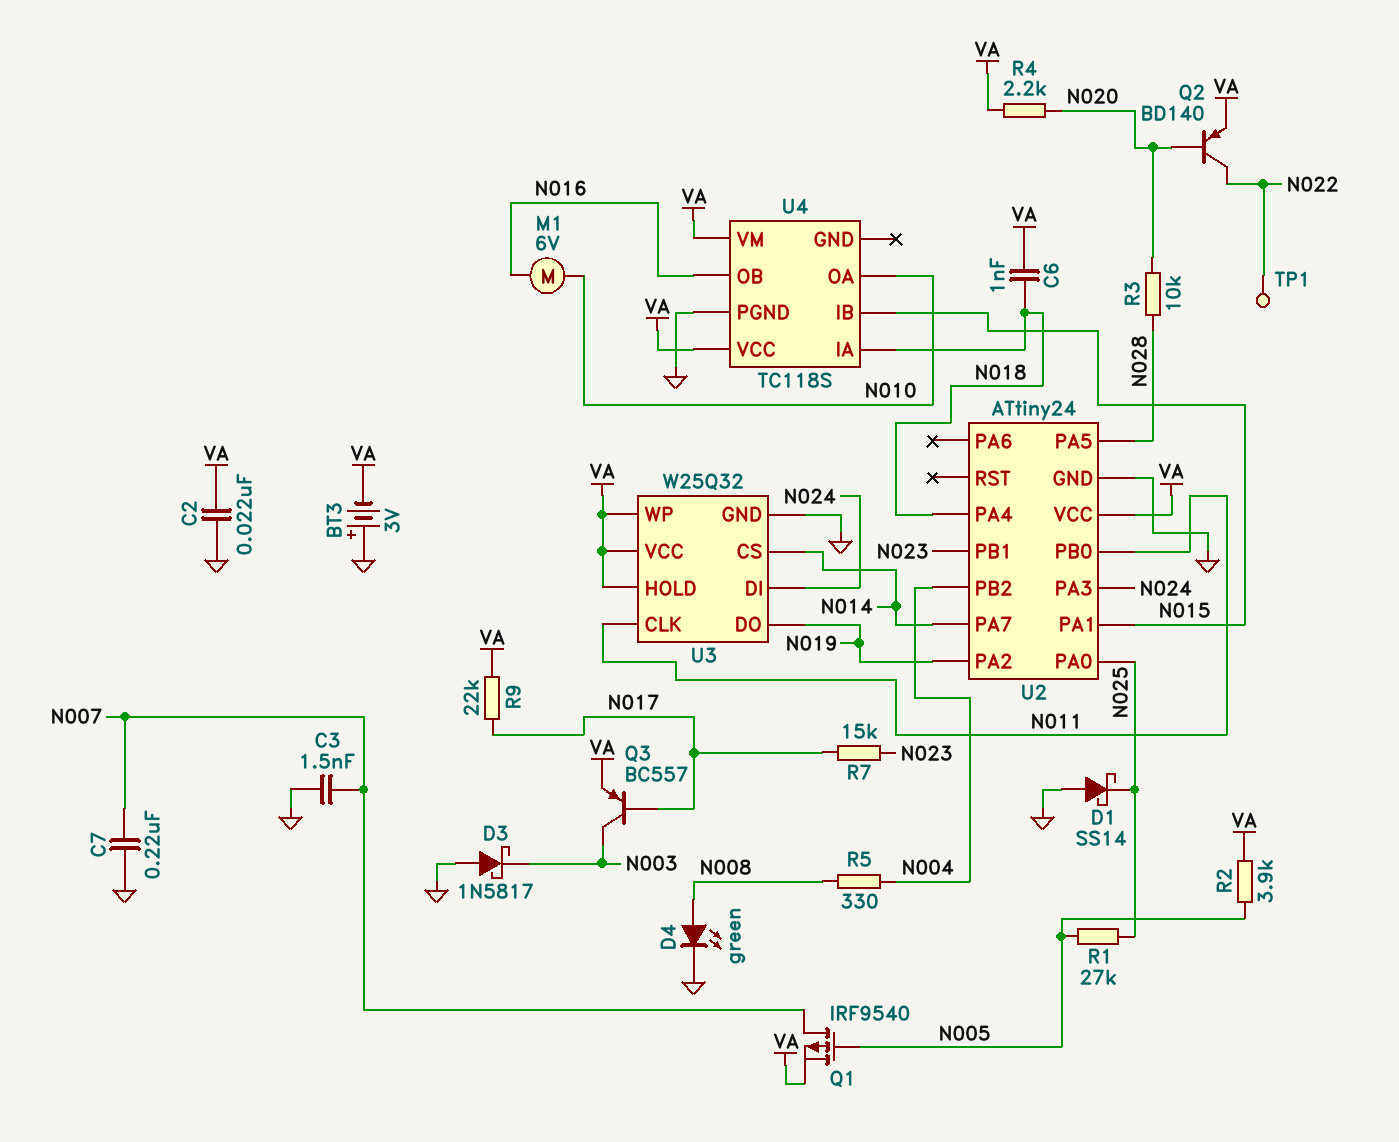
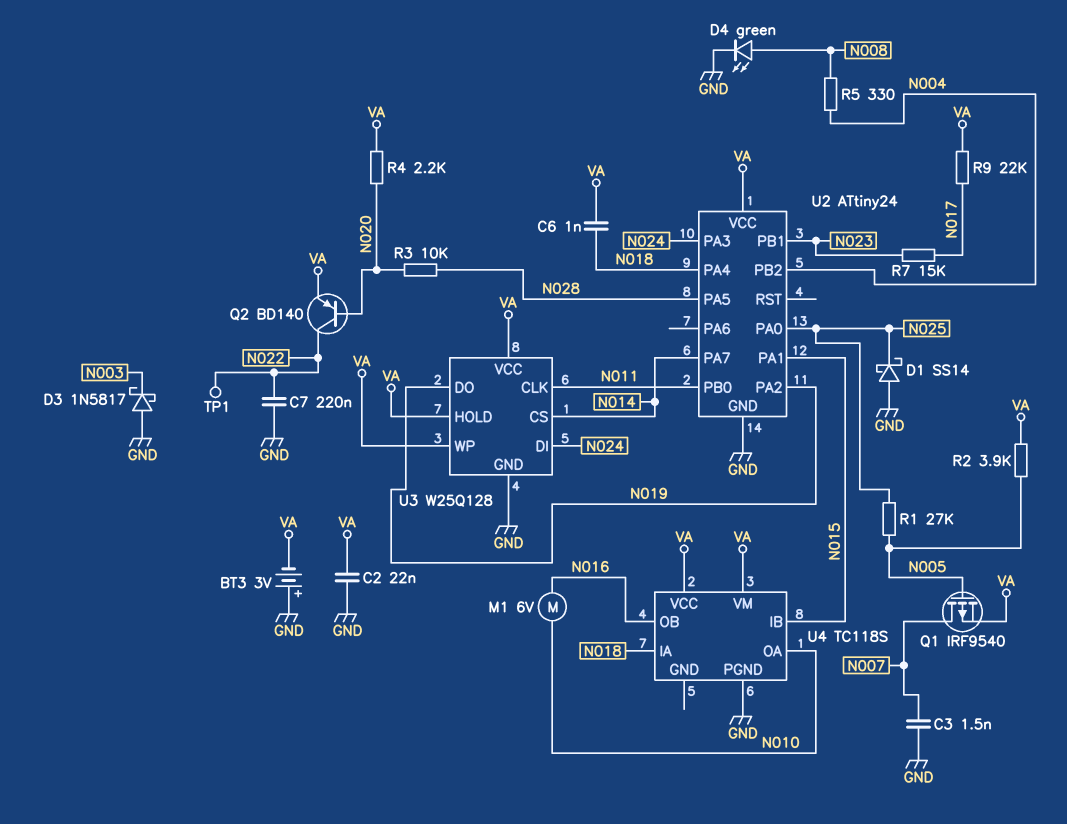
C7: 220nF (GND, N007) -> 220nF (GND, N022)
Q3: PNP BC557 (B N017, C N003, E VA) -> none
U3: W25Q32 -> W25Q128

